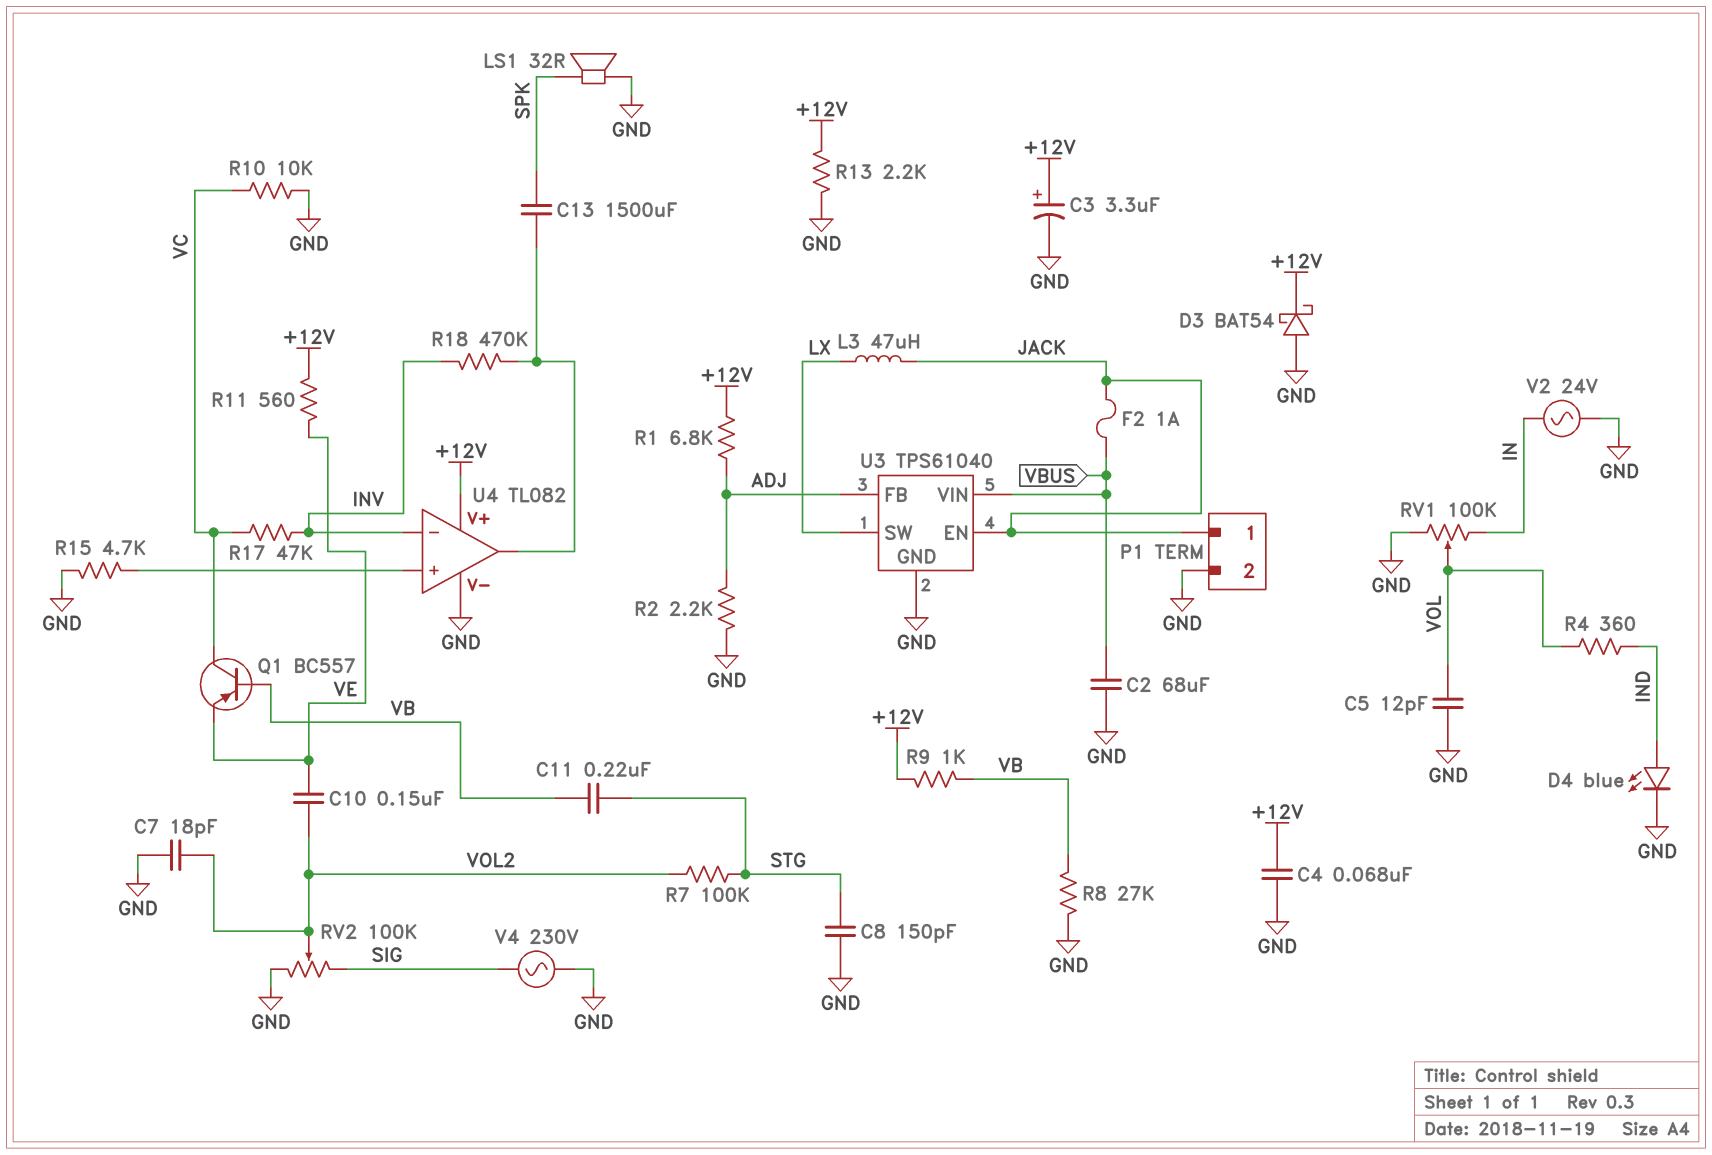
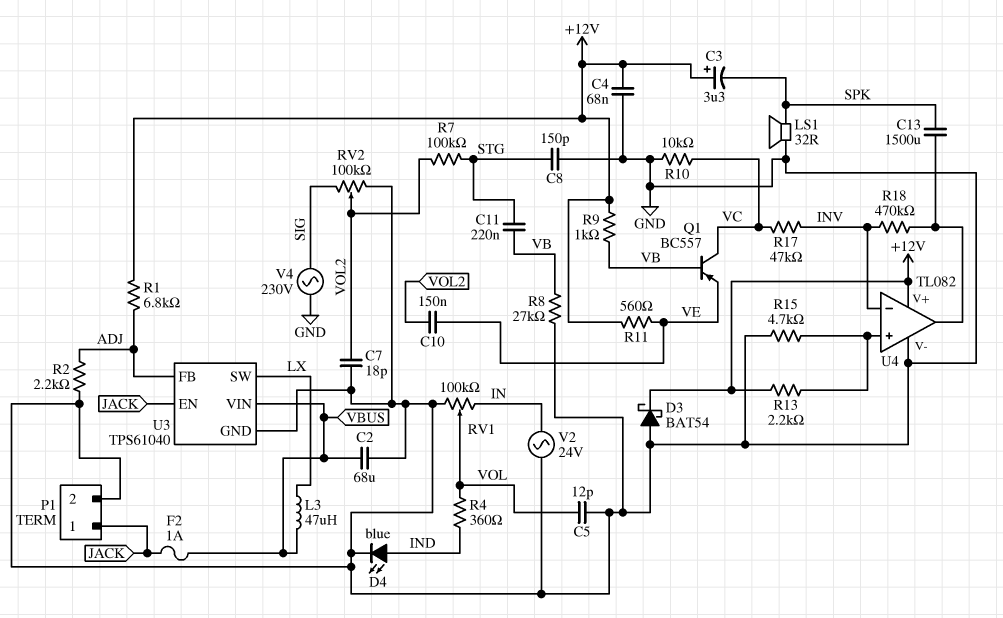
C3: 3.3uF (plus +12V, minus GND) -> 3.3uF (plus +12V, minus SPK)
L3: 47uH (JACK, LX) -> 47uH (LX, VBUS)
R13: 2.2k (+12V, GND) -> 2.2k (+12V, U4/in+)

